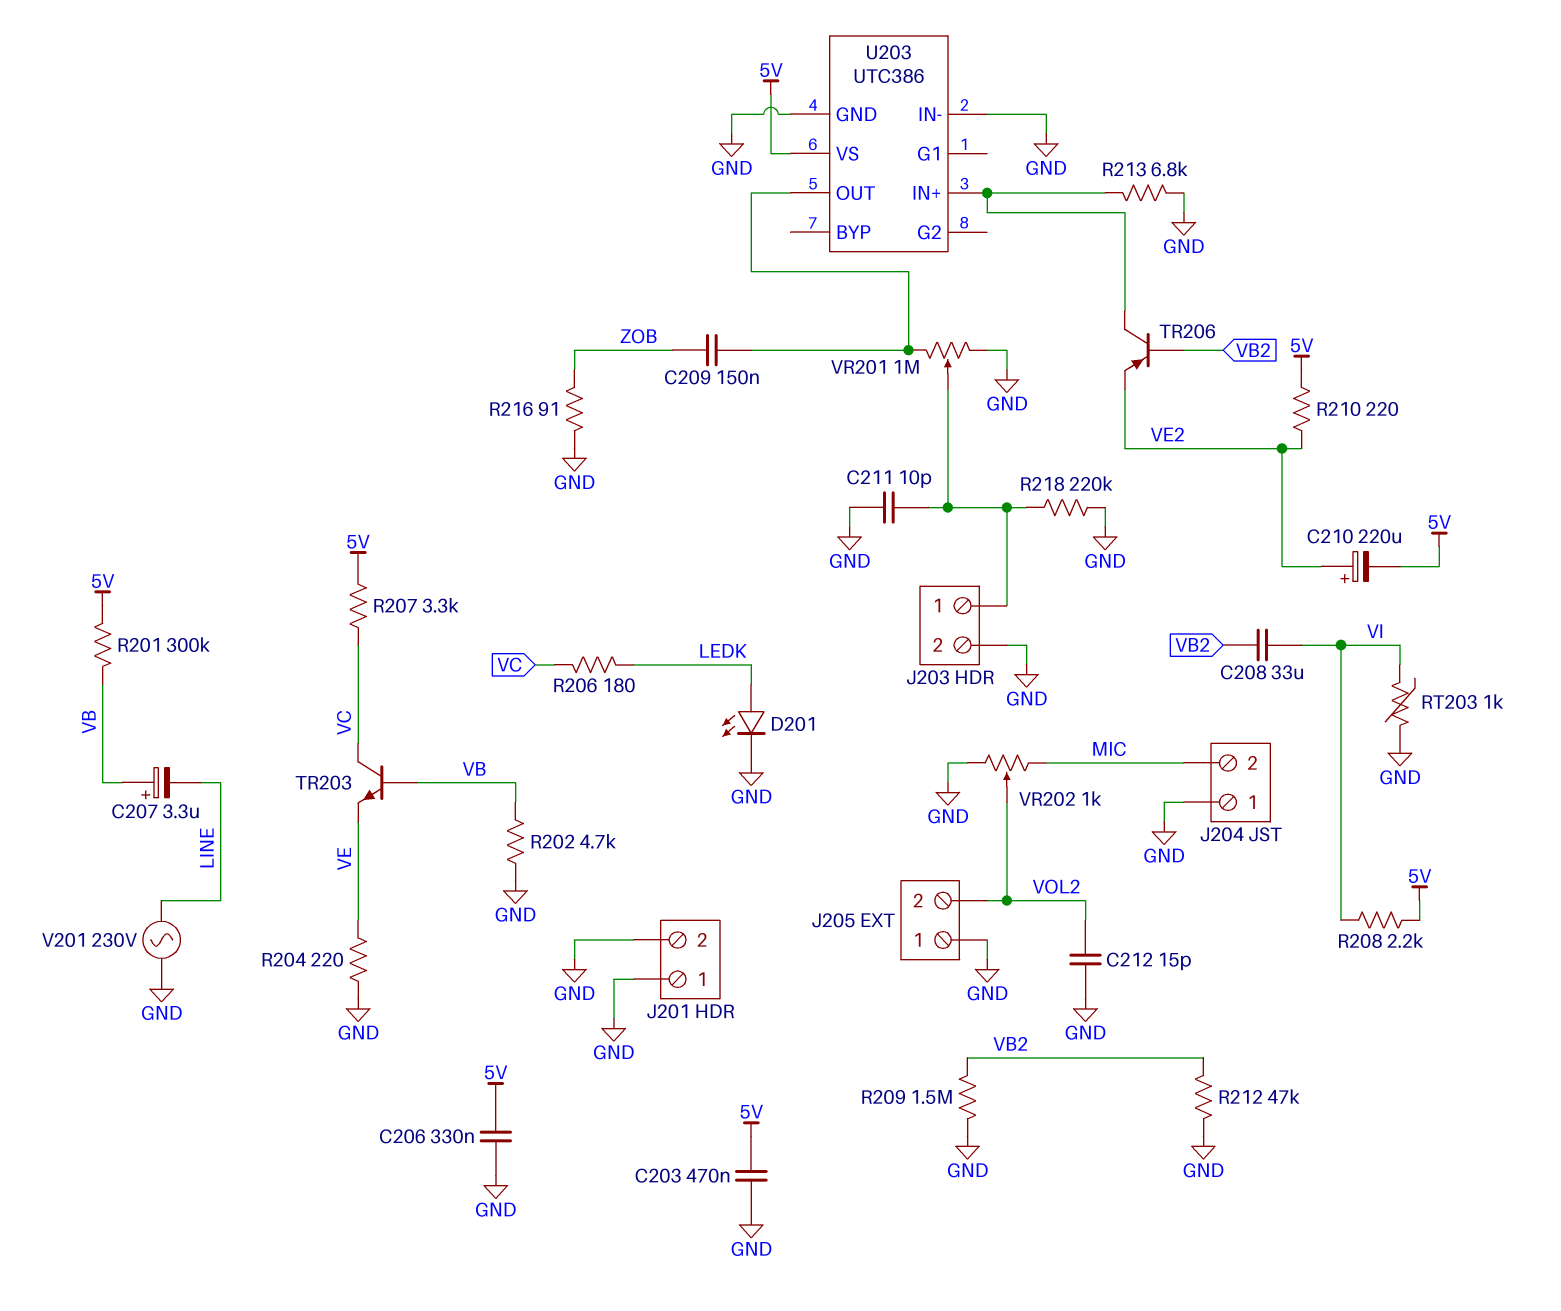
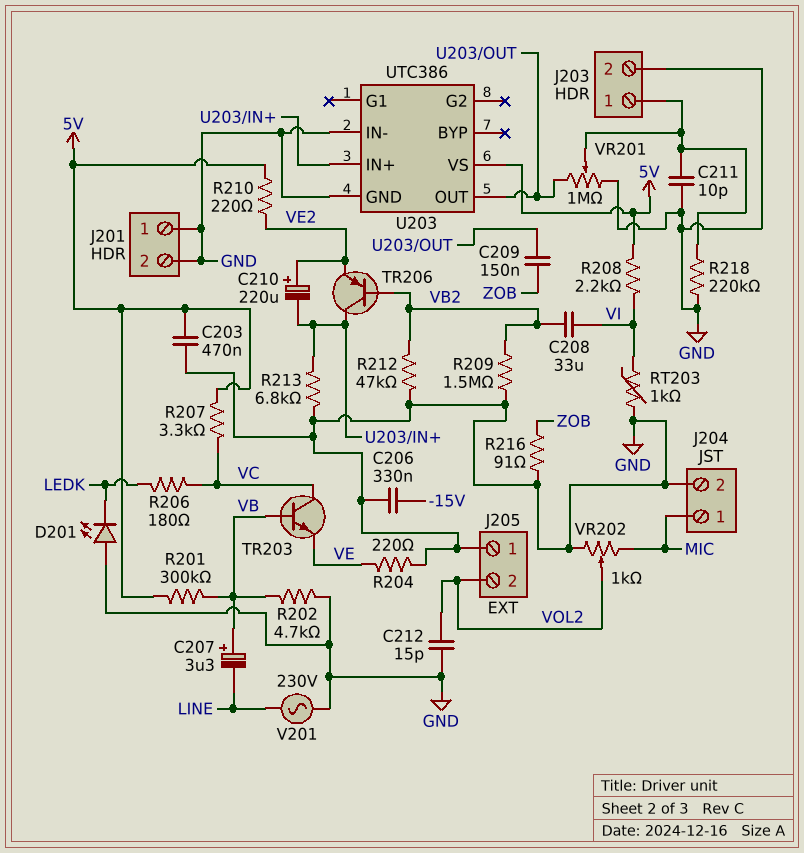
C206: 330nF (5V, GND) -> 330nF (-15V, GND)
C210: 220uF (plus VE2, minus 5V) -> 220uF (plus VE2, minus U203/IN+)
D201: LED (A LEDK, K GND) -> LED (A GND, K LEDK)
J204 pin 1: GND -> MIC
J204 pin 2: MIC -> GND

